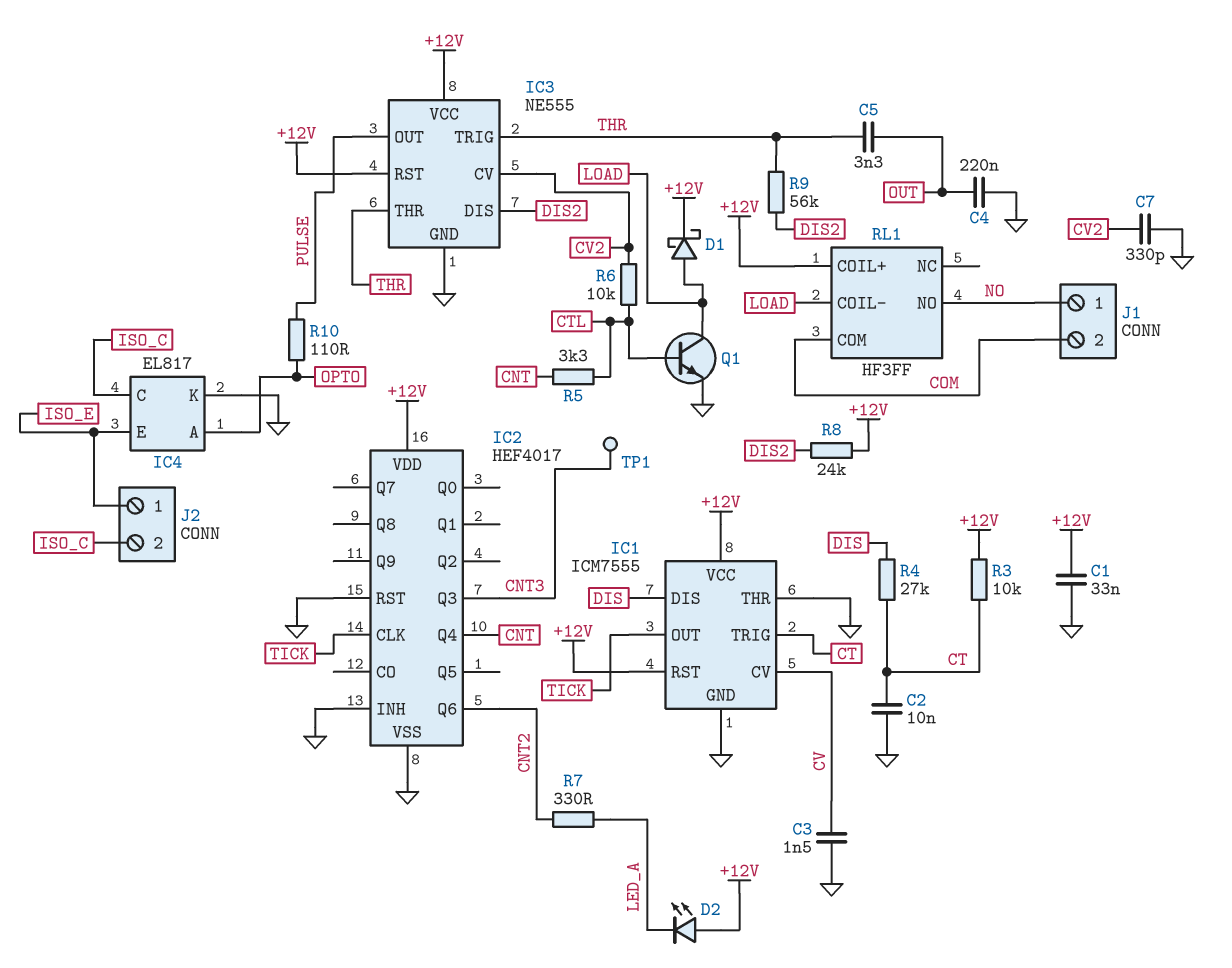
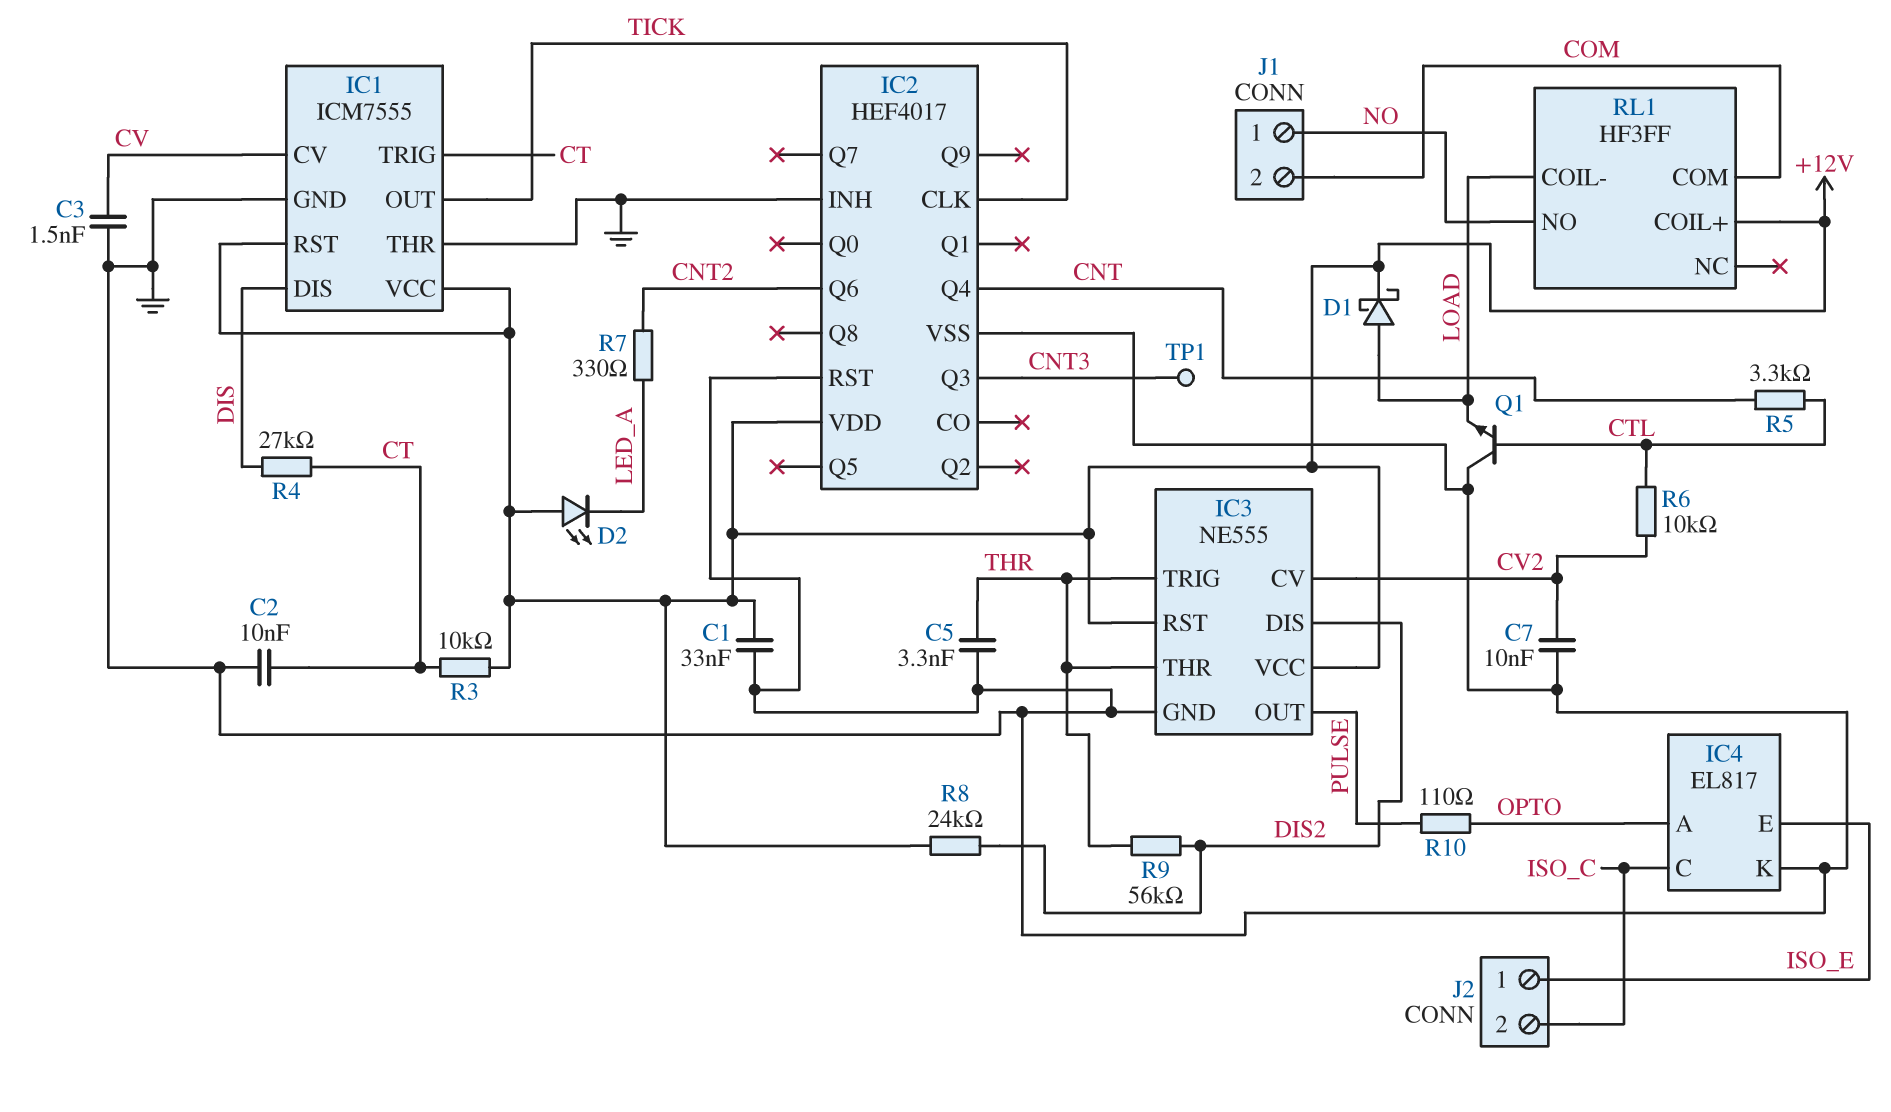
C4: 220nF (GND, OUT) -> none
C5: 3.3nF (OUT, THR) -> 3.3nF (GND, THR)
C7: 330pF (CV2, GND) -> 10nF (CV2, GND)
Q1: NPN (B CTL, C LOAD, E GND) -> NPN (B CTL, C GND, E LOAD)

